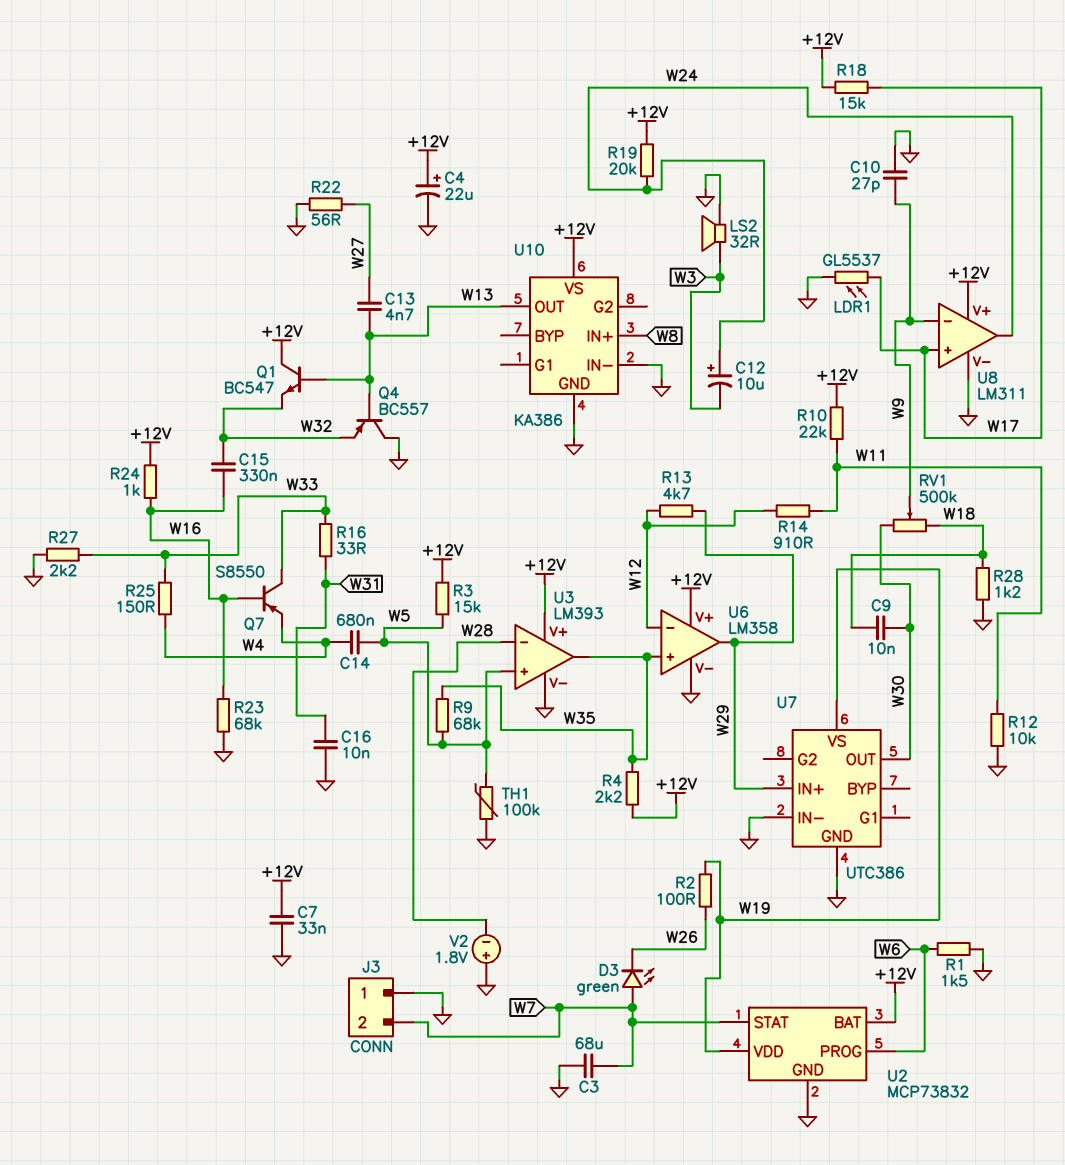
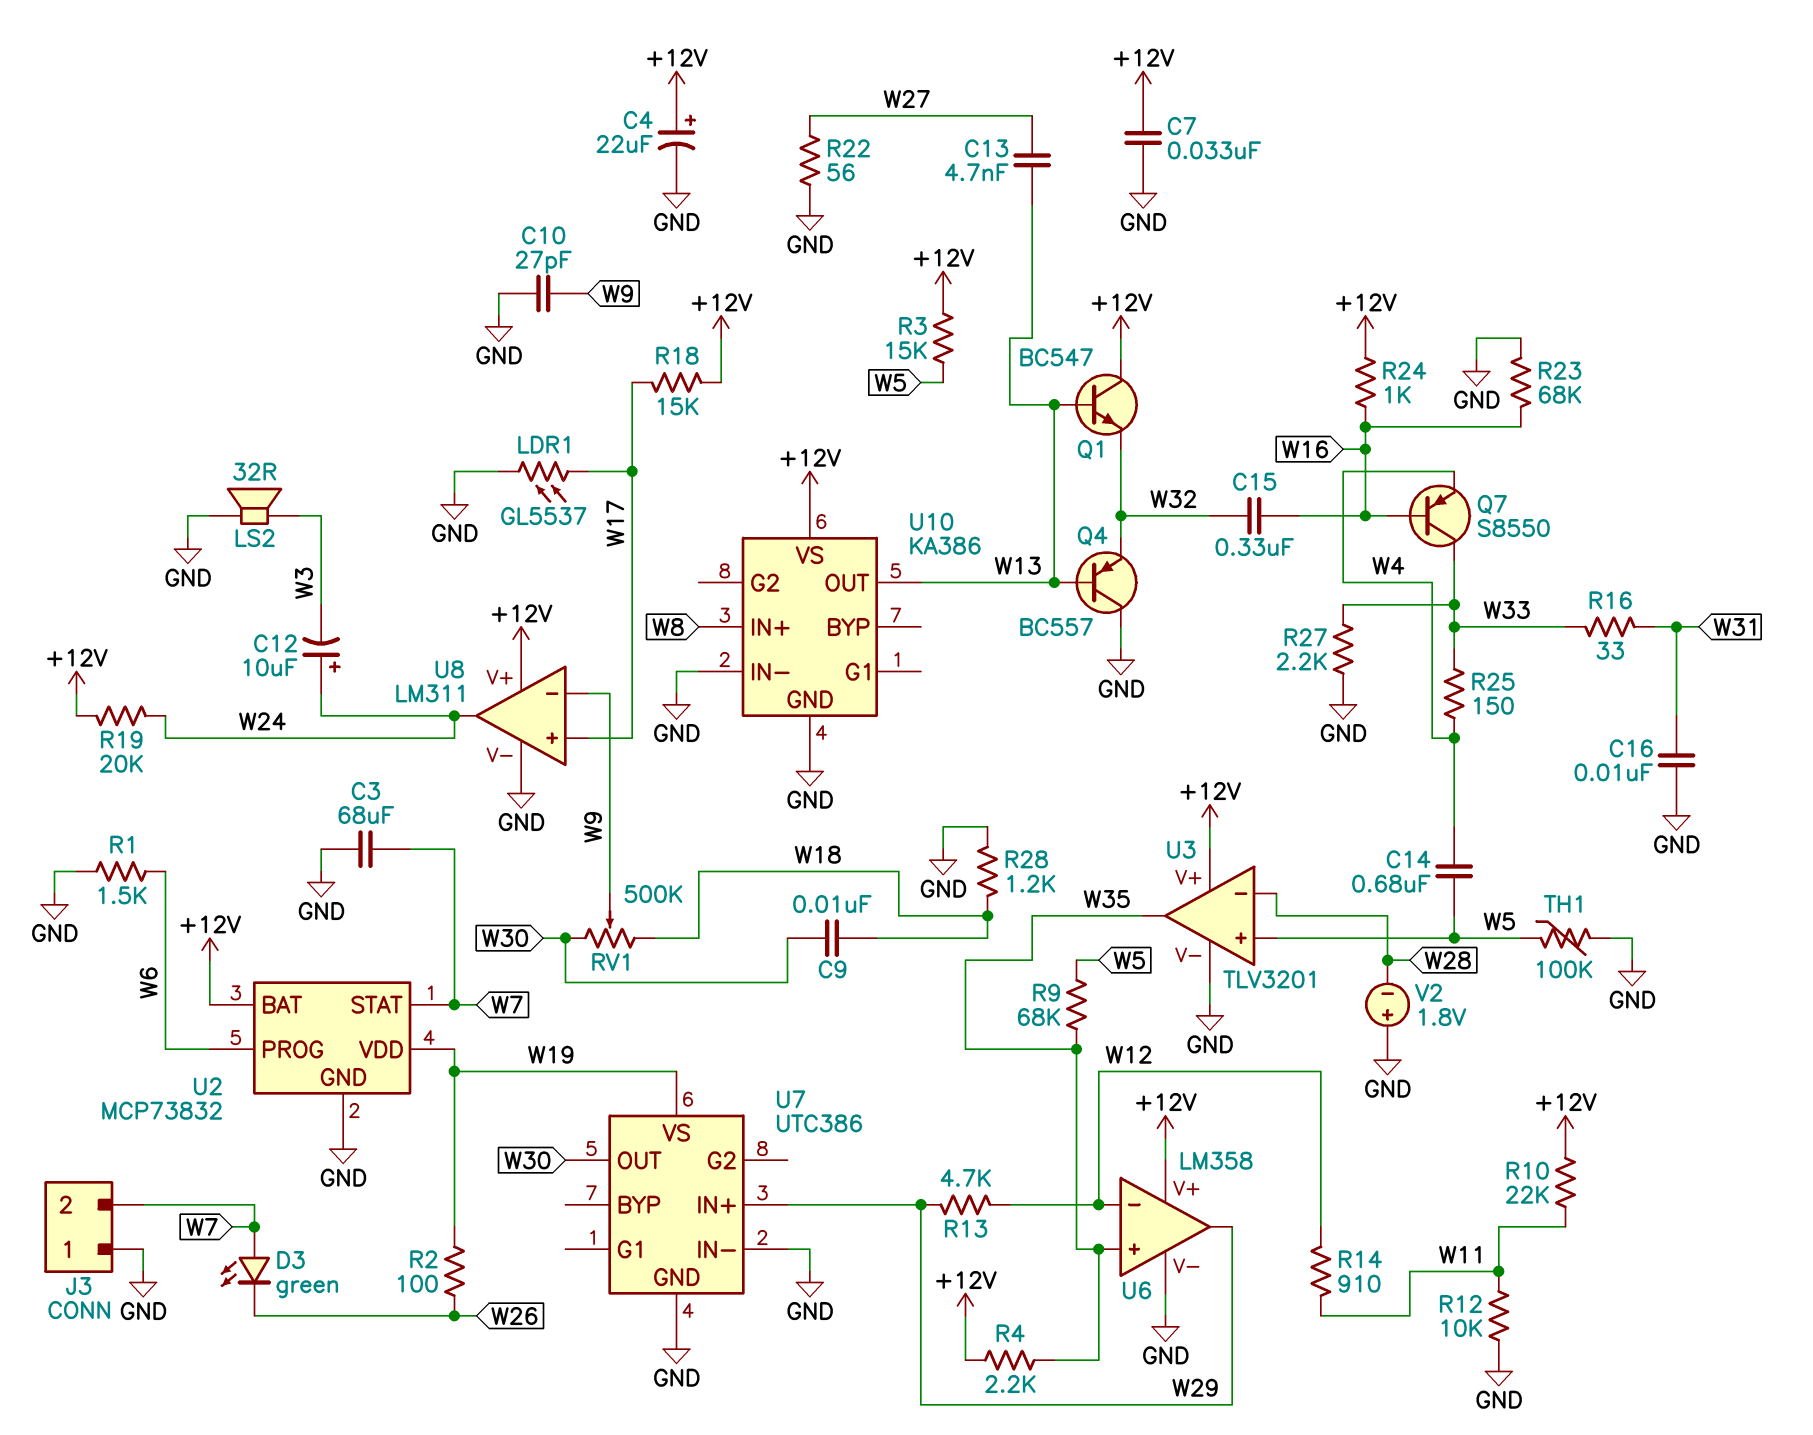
U3: LM393 -> TLV3201

